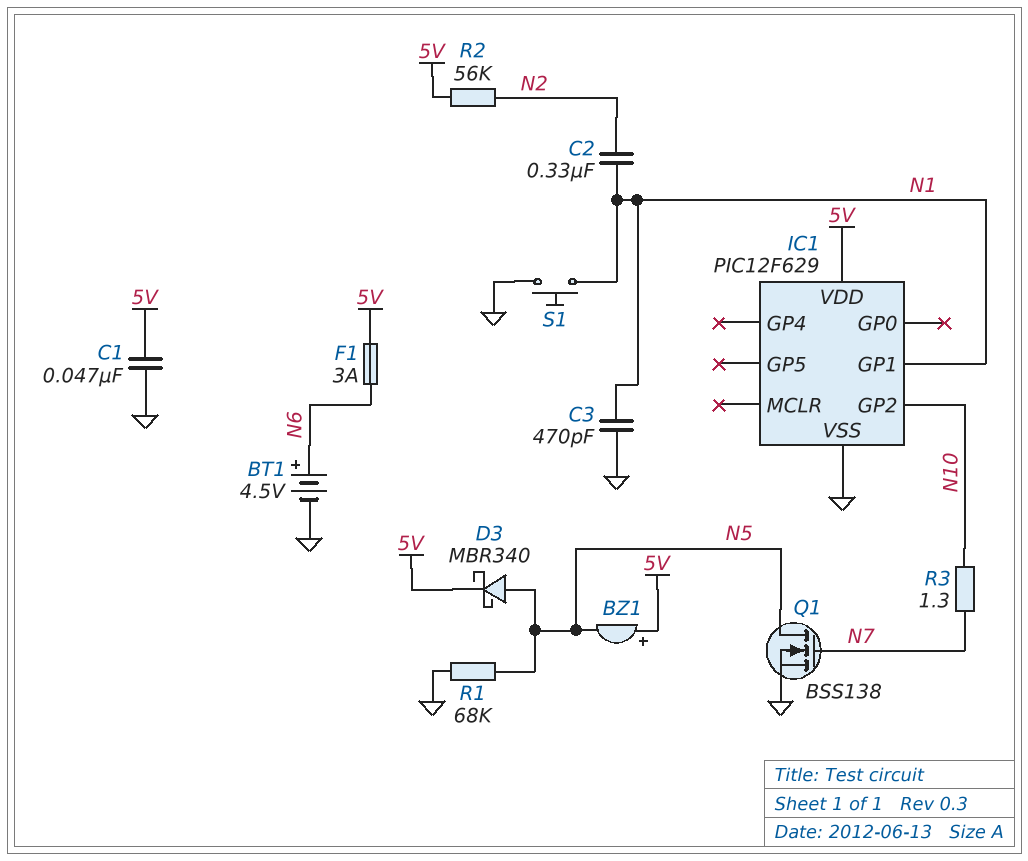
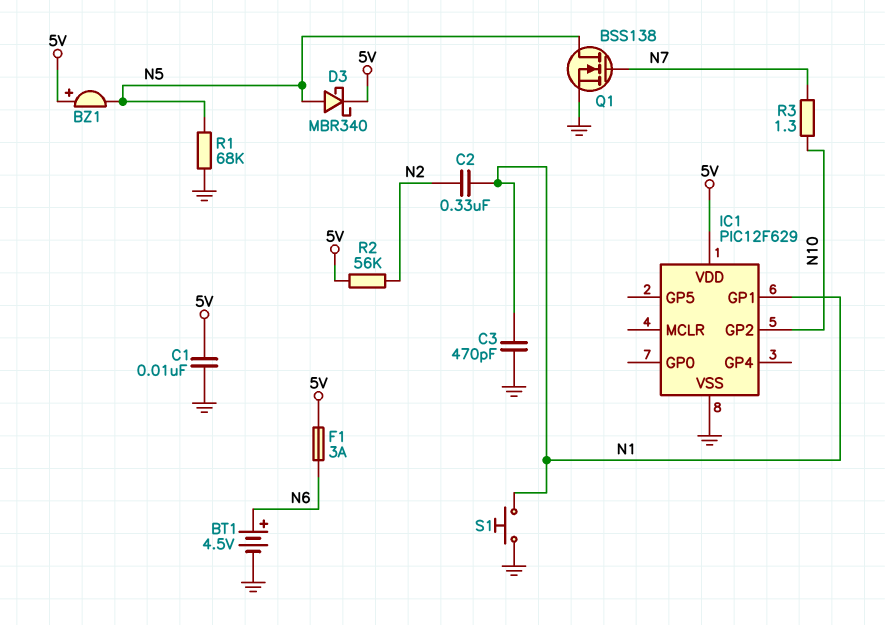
C1: 47nF (5V, GND) -> 10nF (5V, GND)

